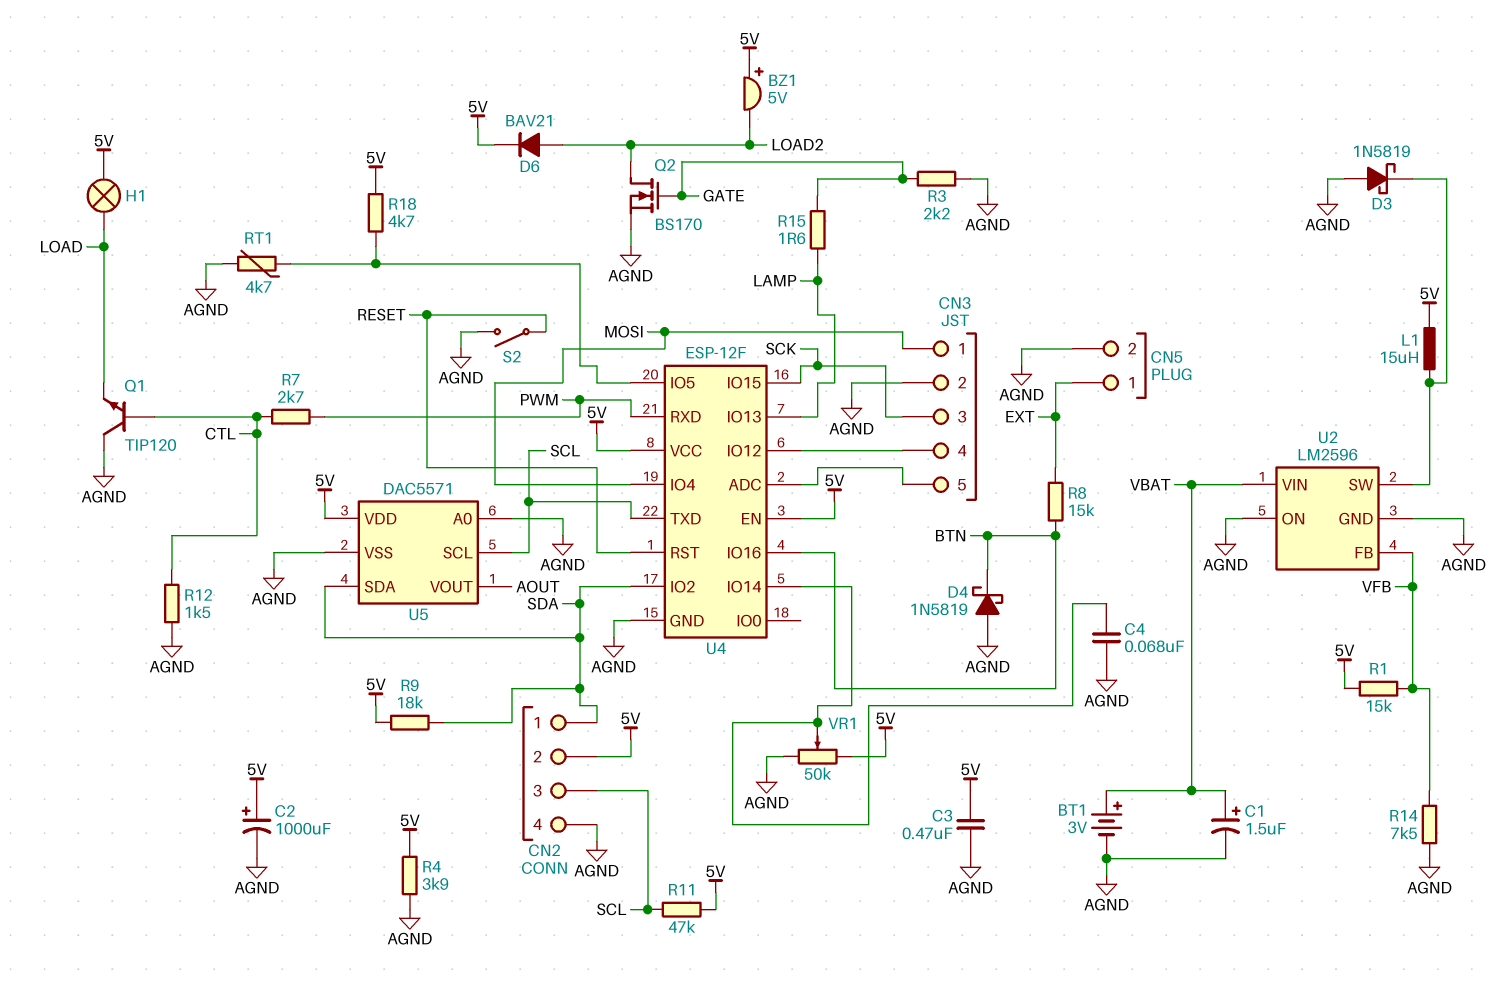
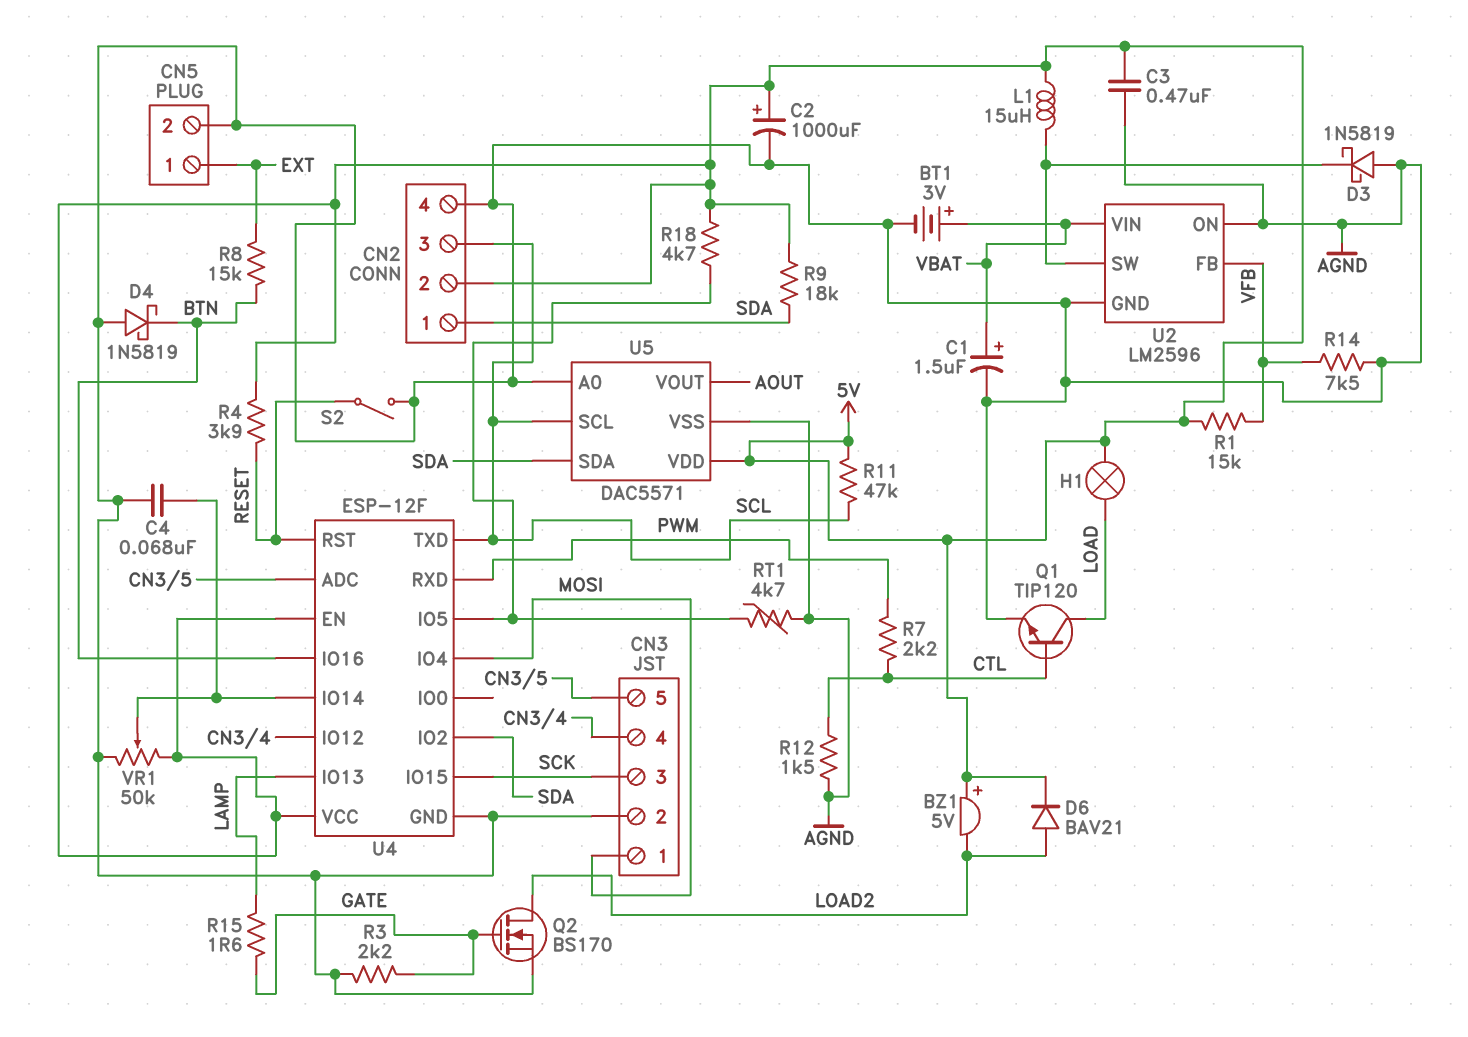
Q1: NPN TIP120 (B CTL, C AGND, E LOAD) -> NPN TIP120 (B CTL, C LOAD, E AGND)
R4: 3.9k (5V, AGND) -> 3.9k (5V, RESET)
R7: 2.7k (CTL, PWM) -> 2.2k (CTL, PWM)

